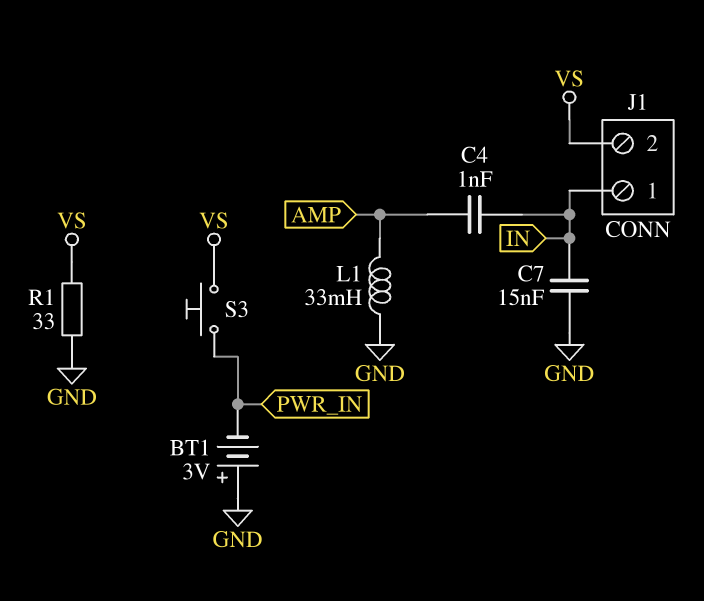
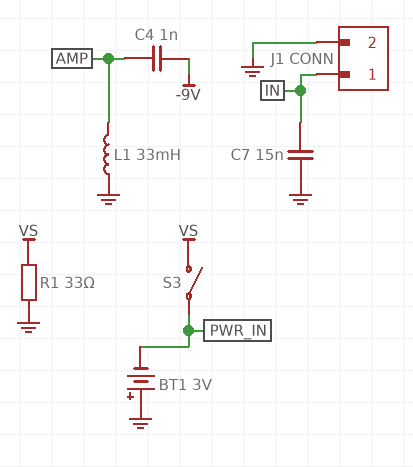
C4: 1nF (AMP, IN) -> 1nF (-9V, AMP)
J1 pin 2: VS -> GND
S3: button (PWR_IN, VS) -> switch (PWR_IN, VS)

